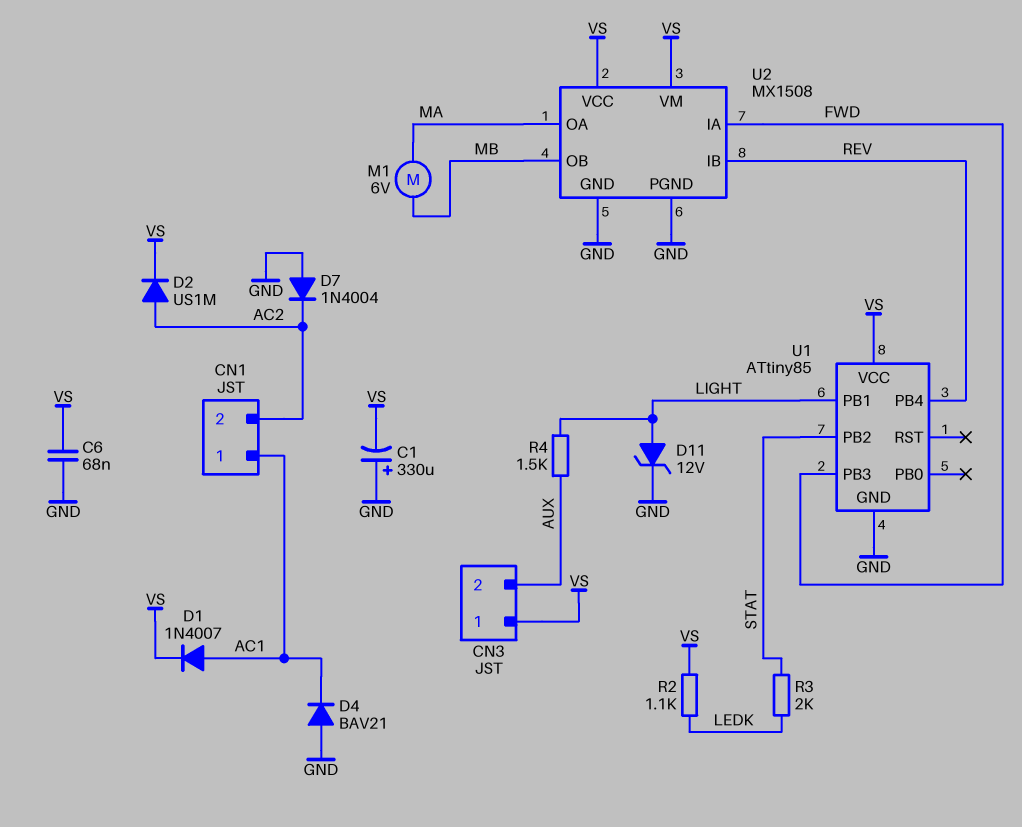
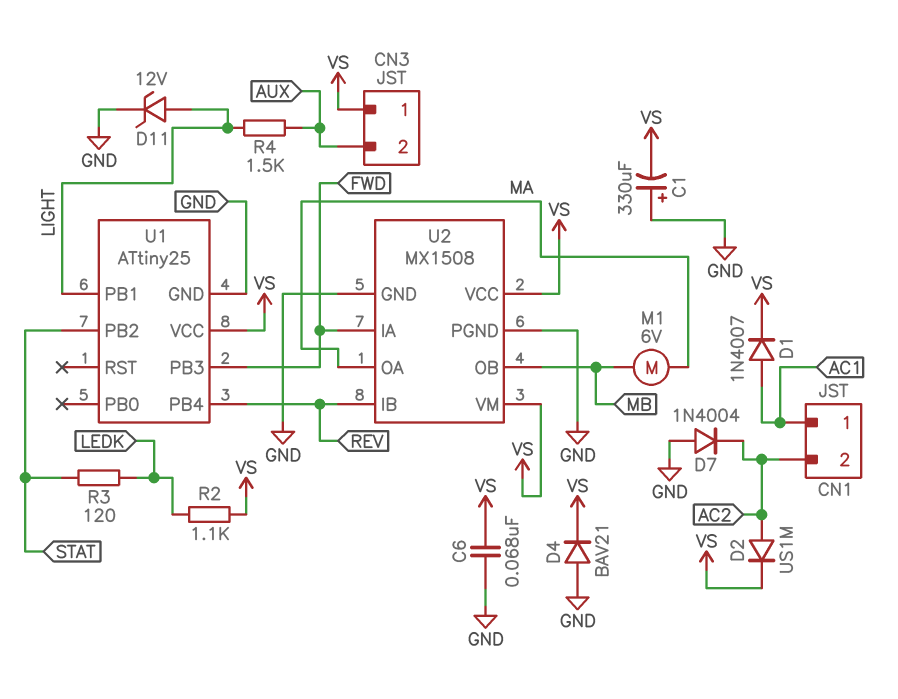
D4: diode BAV21 (A GND, K AC1) -> diode BAV21 (A GND, K VS)
R3: 2k (LEDK, STAT) -> 120 (LEDK, STAT)
U1: ATtiny85 -> ATtiny25

